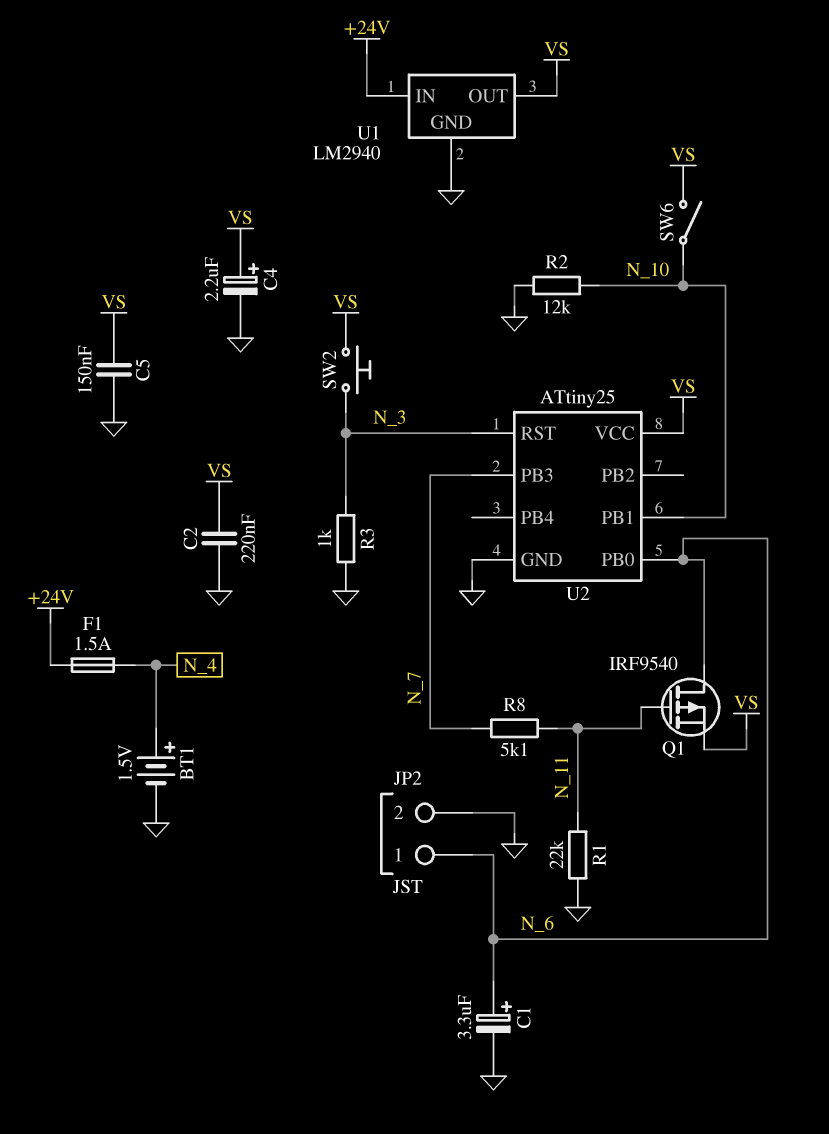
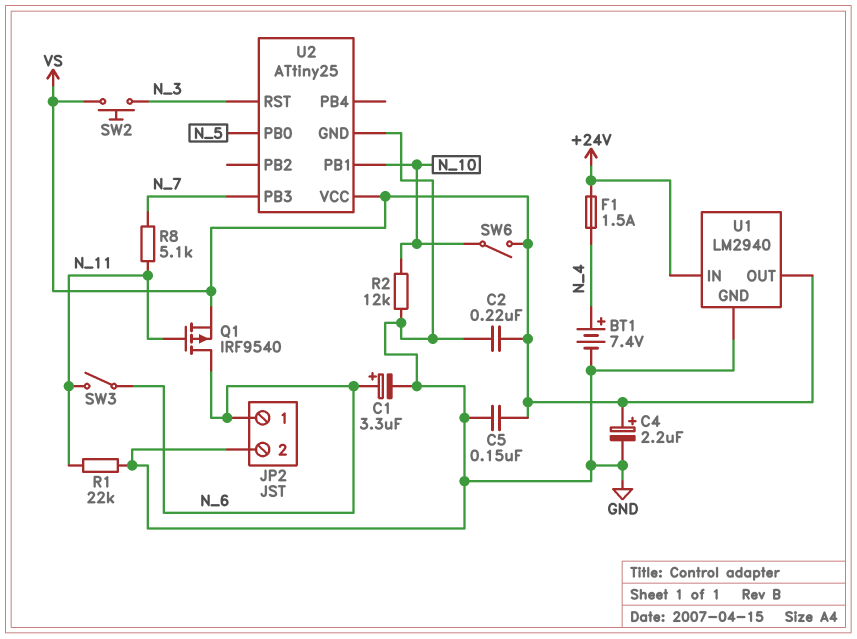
BT1: 1.5V (plus N_4, minus GND) -> 7.4V (plus N_4, minus GND)
R3: 1k (GND, N_3) -> none
SW3: none -> switch (N_6, N_11)
U2 pin PB0: N_6 -> N_5

